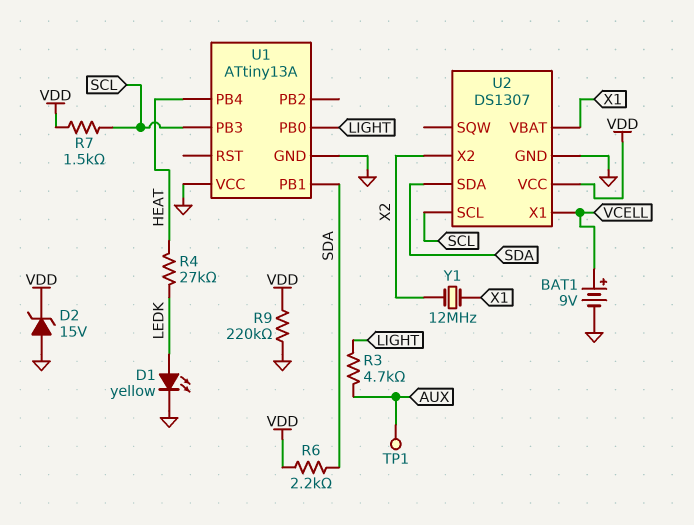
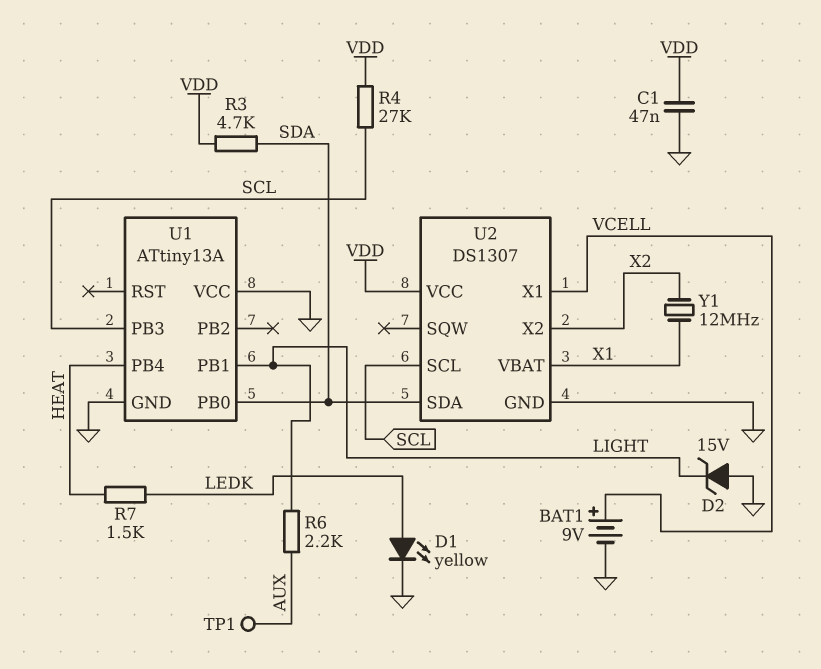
C1: none -> 47nF (GND, VDD)
D2: zener 15V (A GND, K VDD) -> zener 15V (A GND, K LIGHT)
R3: 4.7k (AUX, LIGHT) -> 4.7k (SDA, VDD)
R4: 27k (HEAT, LEDK) -> 27k (SCL, VDD)
R6: 2.2k (SDA, VDD) -> 2.2k (AUX, LIGHT)
R7: 1.5k (SCL, VDD) -> 1.5k (HEAT, LEDK)
R9: 220k (GND, VDD) -> none
U1 pin PB0: LIGHT -> SDA
U1 pin PB1: SDA -> LIGHT

